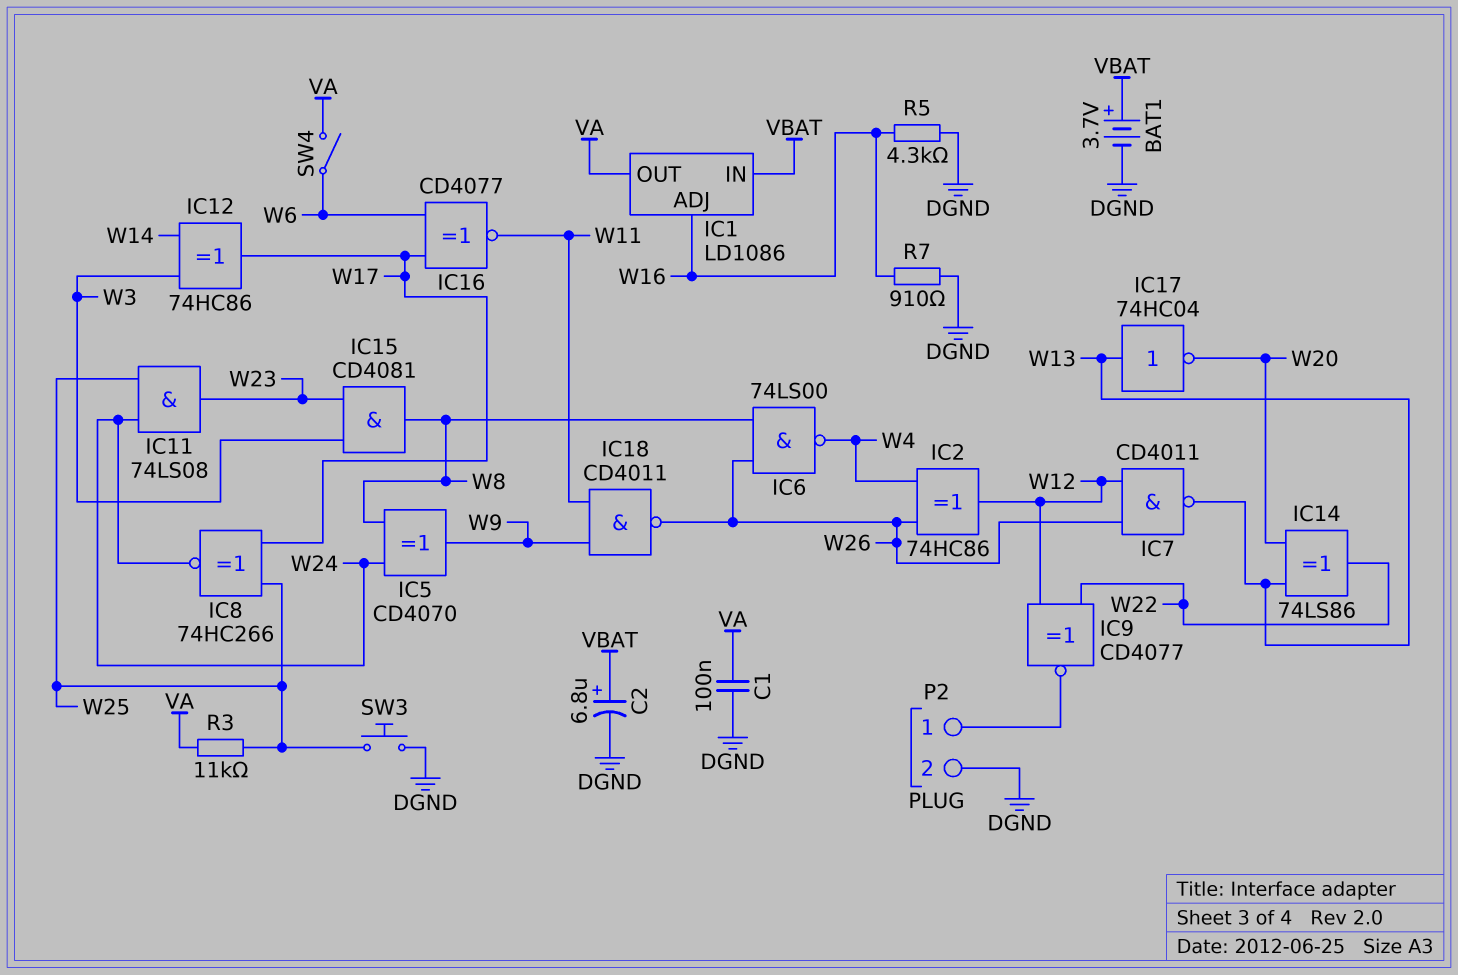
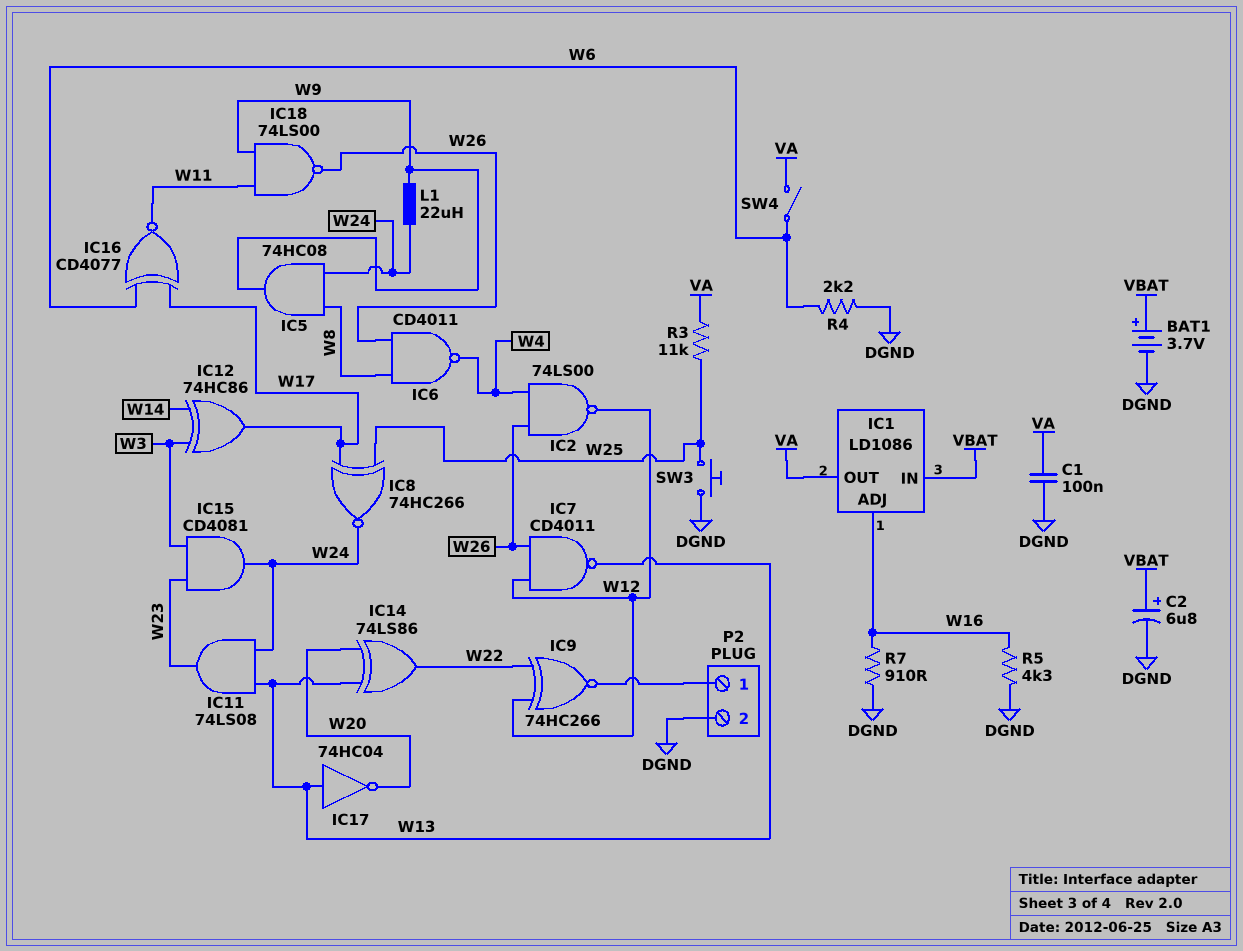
IC2: XOR 74HC86 (in W4, in W26, out W12) -> NAND 74LS00 (in W4, in W26, out W12)
IC5: XOR CD4070 (in W8, in W24, out W9) -> AND 74HC08 (in W8, in W24, out W9)
IC6: NAND 74LS00 (in W8, in W26, out W4) -> NAND CD4011 (in W8, in W26, out W4)
IC9: XNOR CD4077 (in W12, in W22, out P2/1) -> XNOR 74HC266 (in W12, in W22, out P2/1)
IC11: AND 74LS08 (in W24, in W25, out W23) -> AND 74LS08 (in W13, in W24, out W23)
IC15: AND CD4081 (in W3, in W23, out W8) -> AND CD4081 (in W3, in W23, out W24)
IC18: NAND CD4011 (in W9, in W11, out W26) -> NAND 74LS00 (in W9, in W11, out W26)
L1: none -> 22uH (W9, W24)
R4: none -> 2.2k (DGND, W6)

